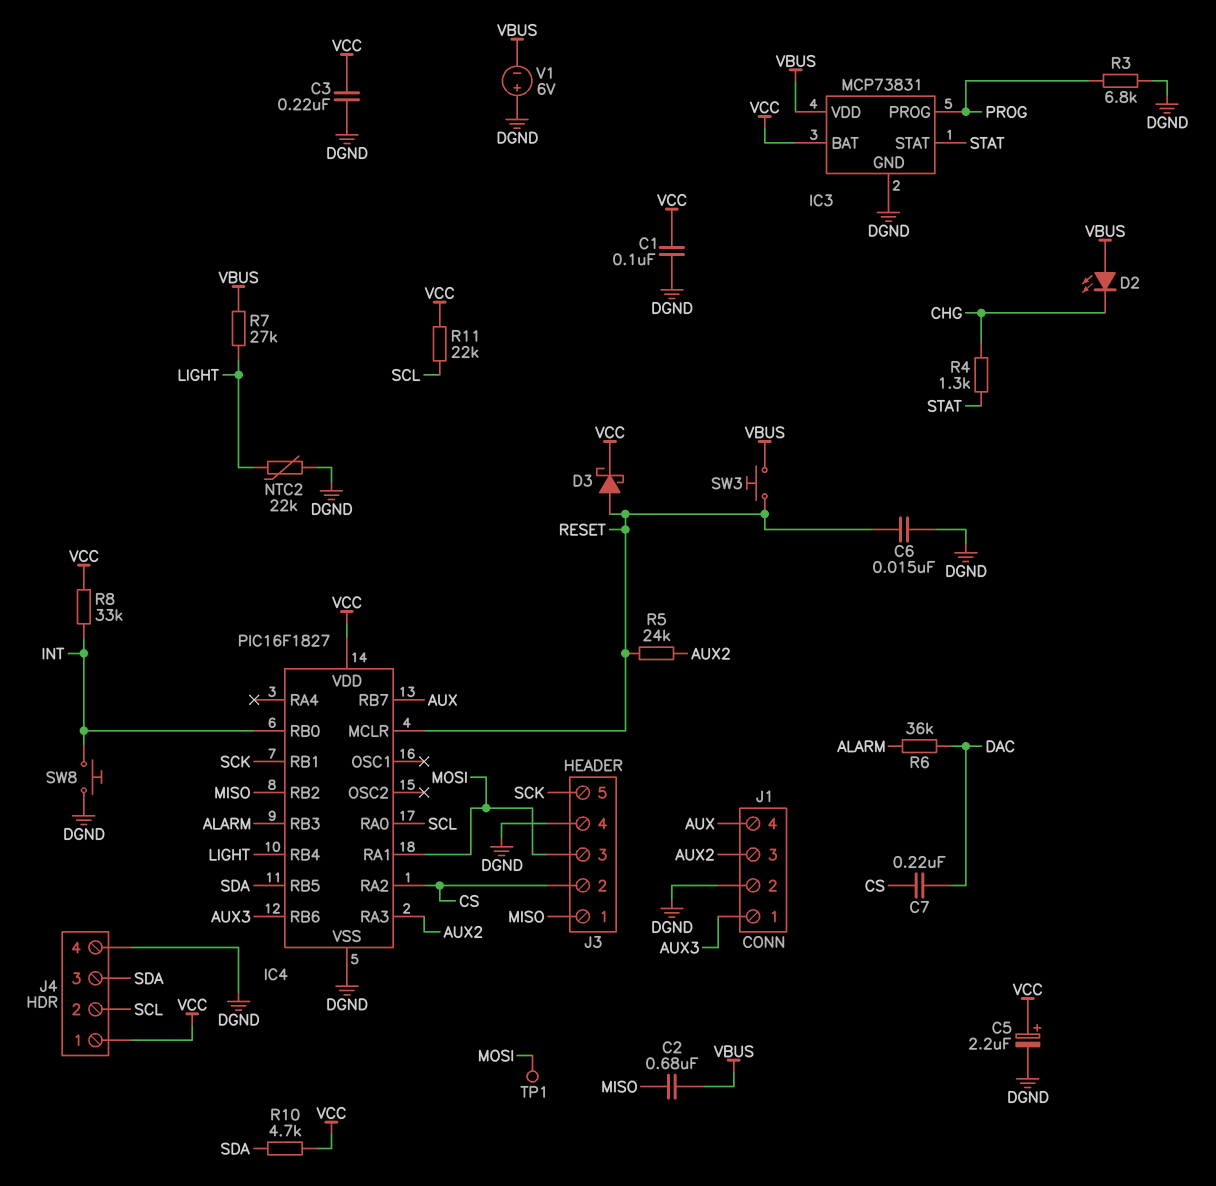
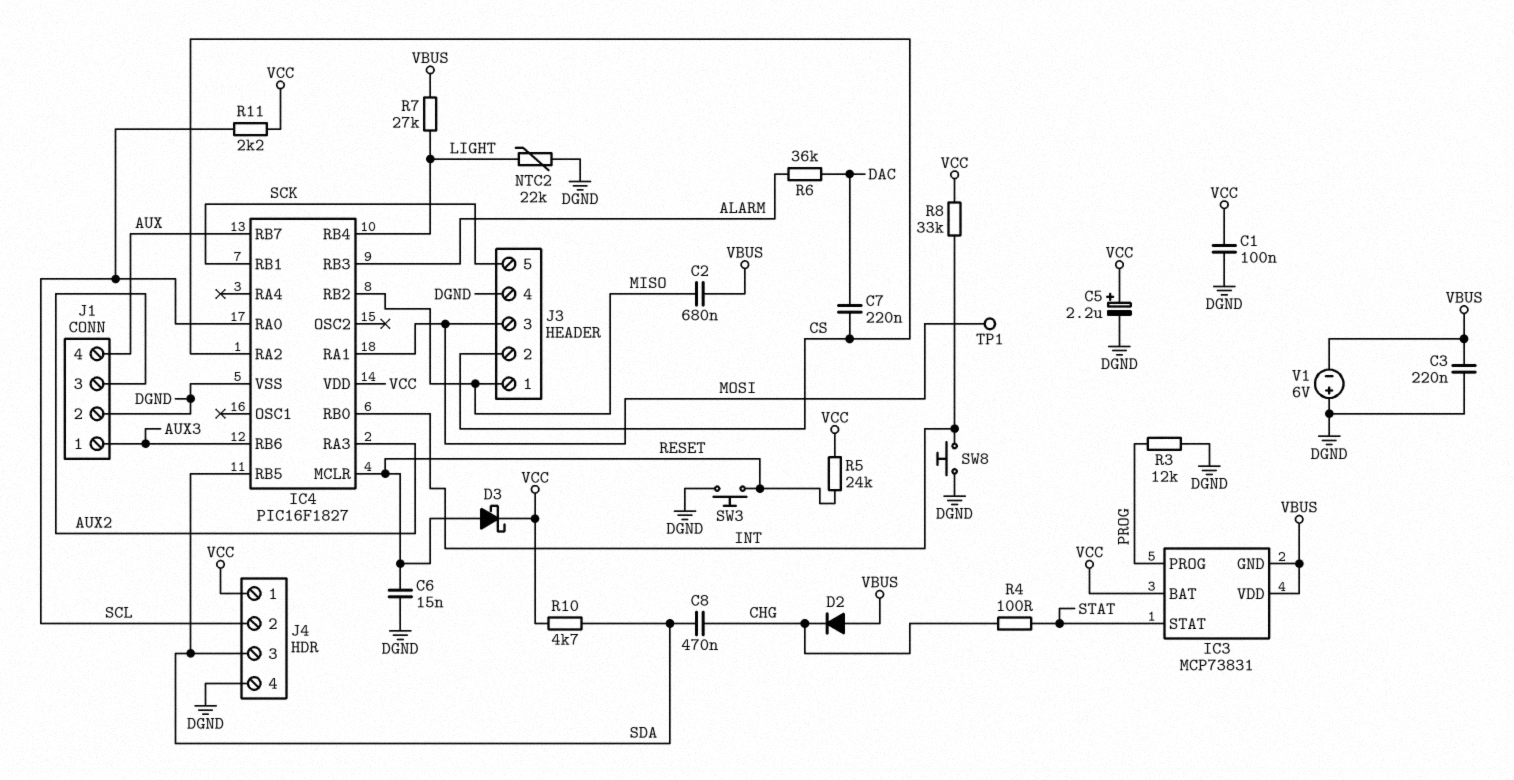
C3: 220nF (DGND, VCC) -> 220nF (DGND, VBUS)
C8: none -> 470nF (CHG, SDA)
D2: LED (A VBUS, K CHG) -> diode (A VBUS, K CHG)
IC3 pin GND: DGND -> VBUS
R3: 6.8k (DGND, PROG) -> 12k (DGND, PROG)
R4: 1.3k (CHG, STAT) -> 100 (CHG, STAT)
R5: 24k (AUX2, RESET) -> 24k (RESET, VCC)
R11: 22k (SCL, VCC) -> 2.2k (SCL, VCC)
SW3: button (RESET, VBUS) -> button (DGND, RESET)

